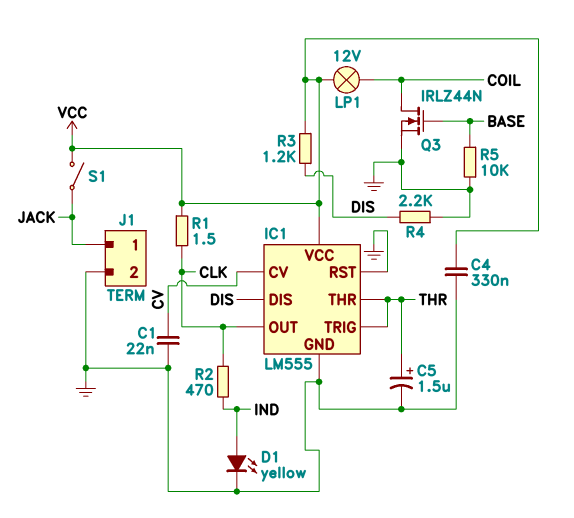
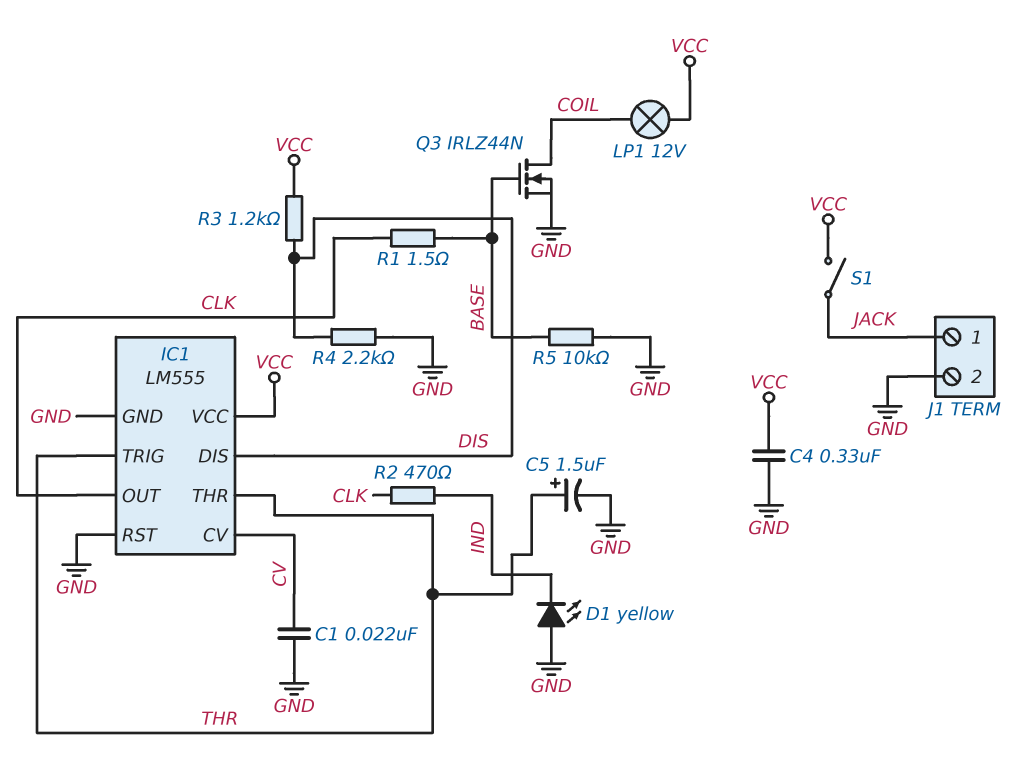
D1: LED yellow (A IND, K GND) -> LED yellow (A GND, K IND)
R1: 1.5 (CLK, VCC) -> 1.5 (BASE, CLK)

